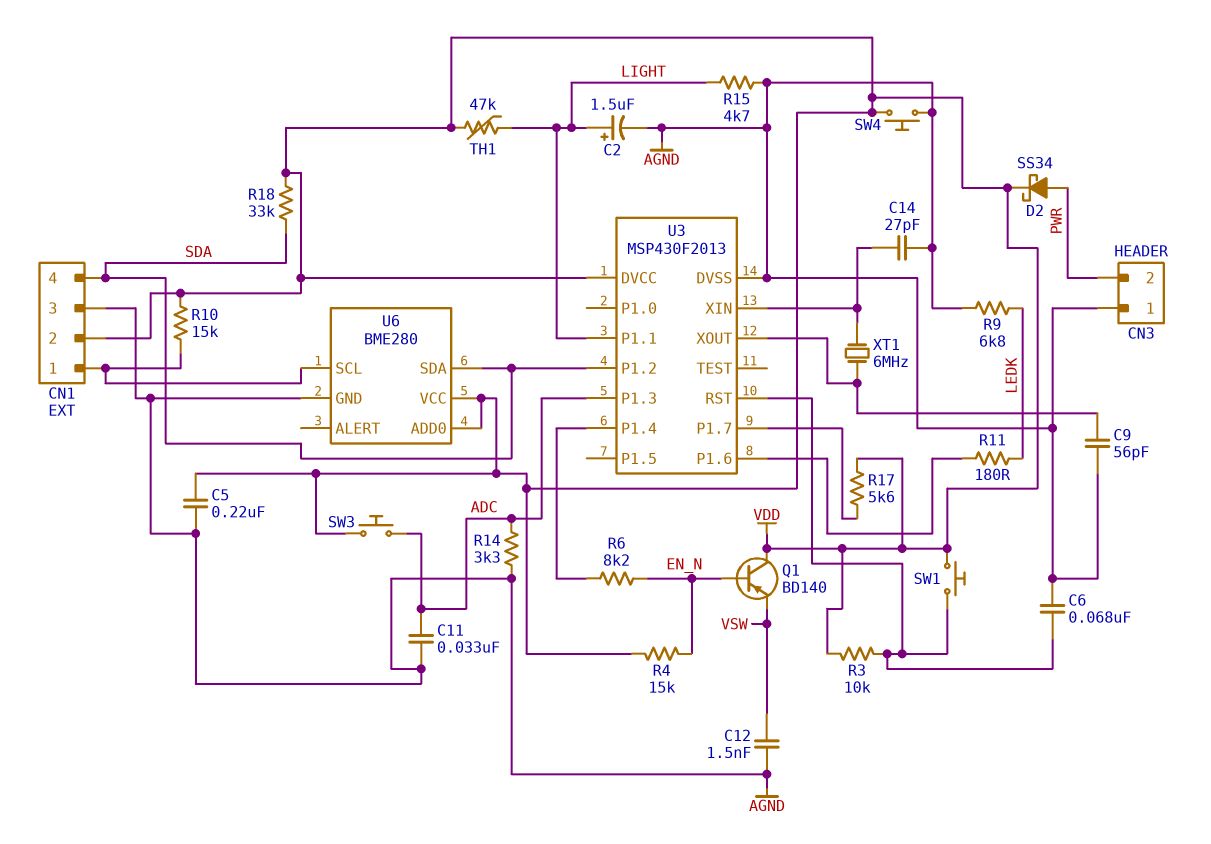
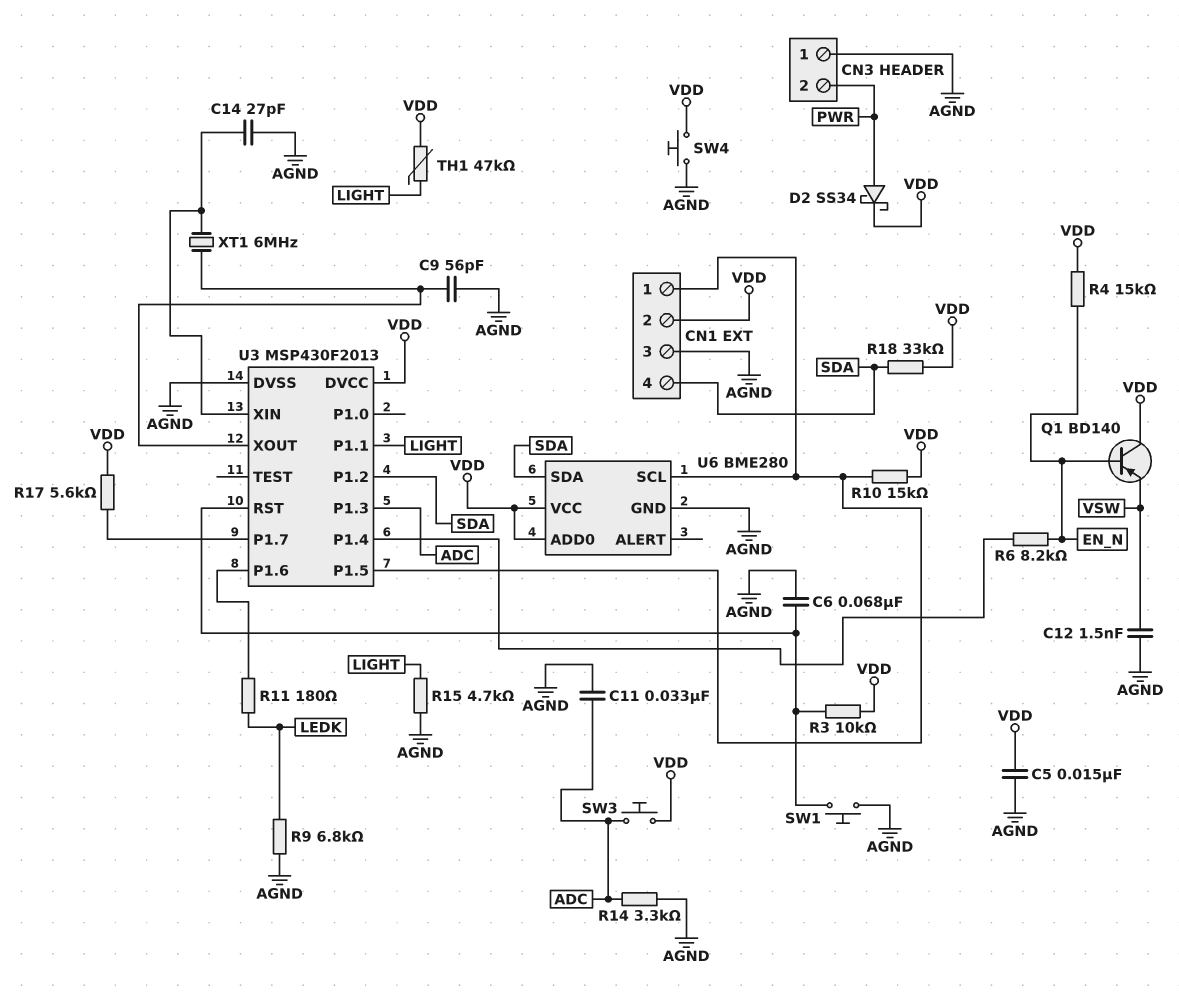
C2: 1.5uF (plus LIGHT, minus AGND) -> none
C5: 220nF (AGND, VDD) -> 15nF (AGND, VDD)
SW1: button (U3/RST, VDD) -> button (AGND, U3/RST)
U3 pin P1.5: none -> CN1/1

